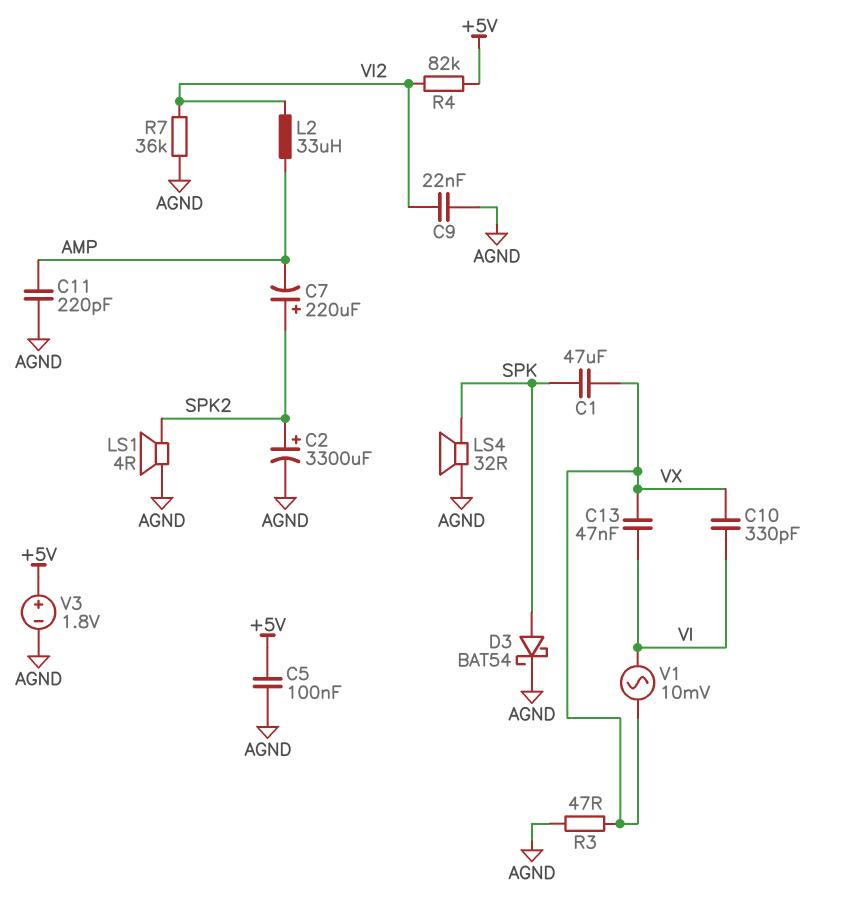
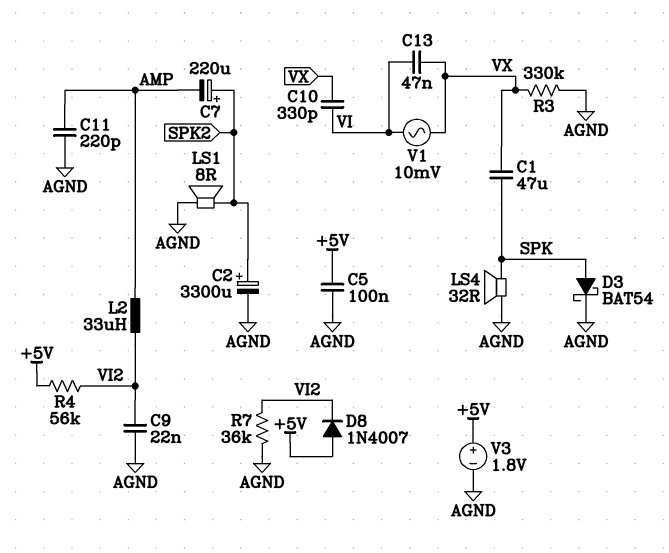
D8: none -> diode 1N4007 (A +5V, K VI2)
LS1: speaker 4R (AGND, SPK2) -> speaker 8R (AGND, SPK2)
R3: 47 (AGND, VX) -> 330k (AGND, VX)
R4: 82k (+5V, VI2) -> 56k (+5V, VI2)

